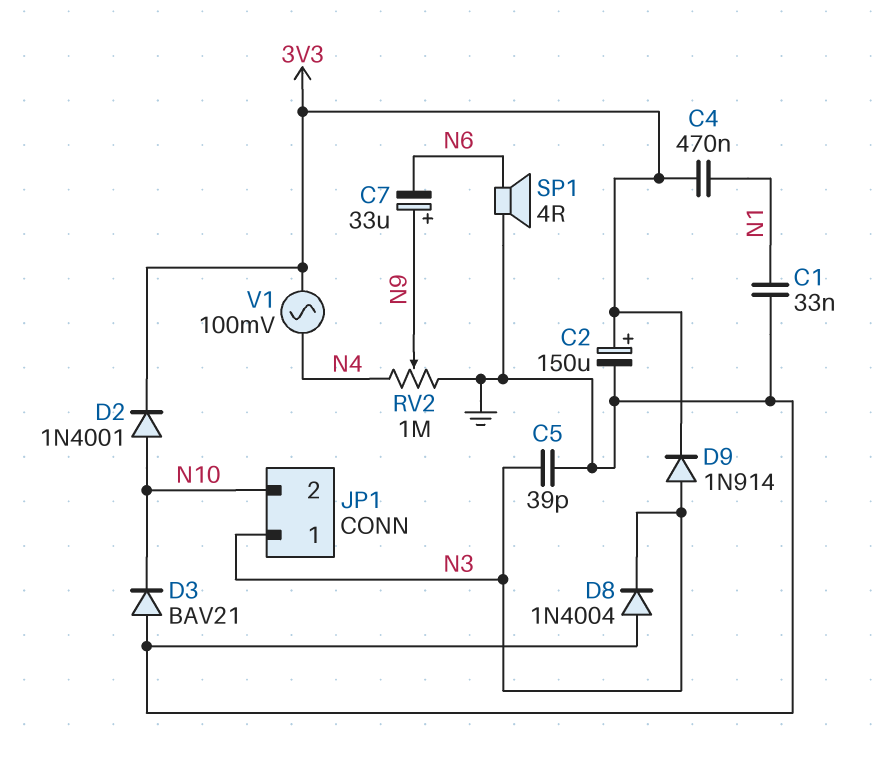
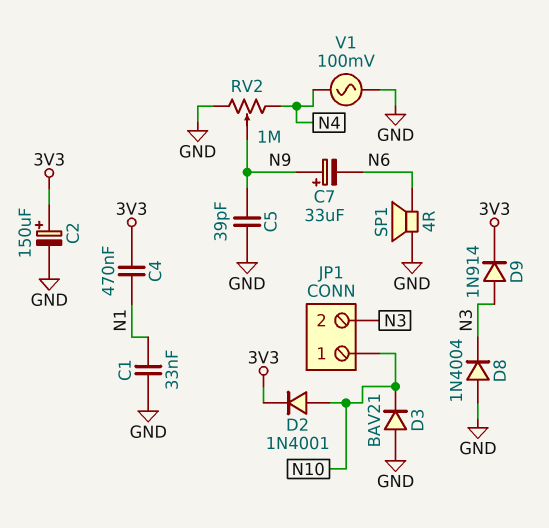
C5: 39pF (GND, N3) -> 39pF (GND, N9)
JP1 pin 1: N3 -> N10
JP1 pin 2: N10 -> N3
V1: AC 100mV (3V3, N4) -> AC 100mV (GND, N4)

